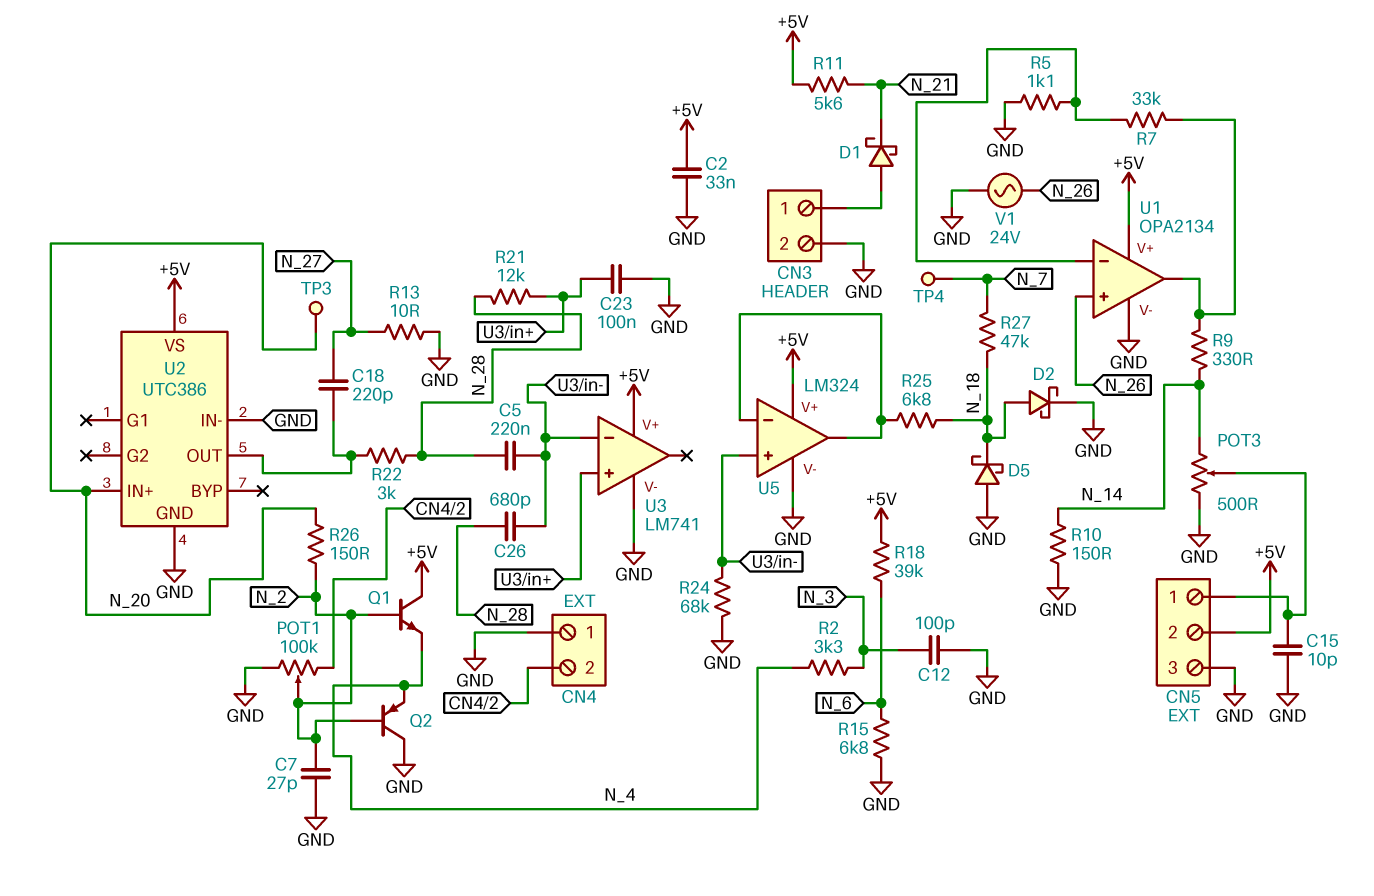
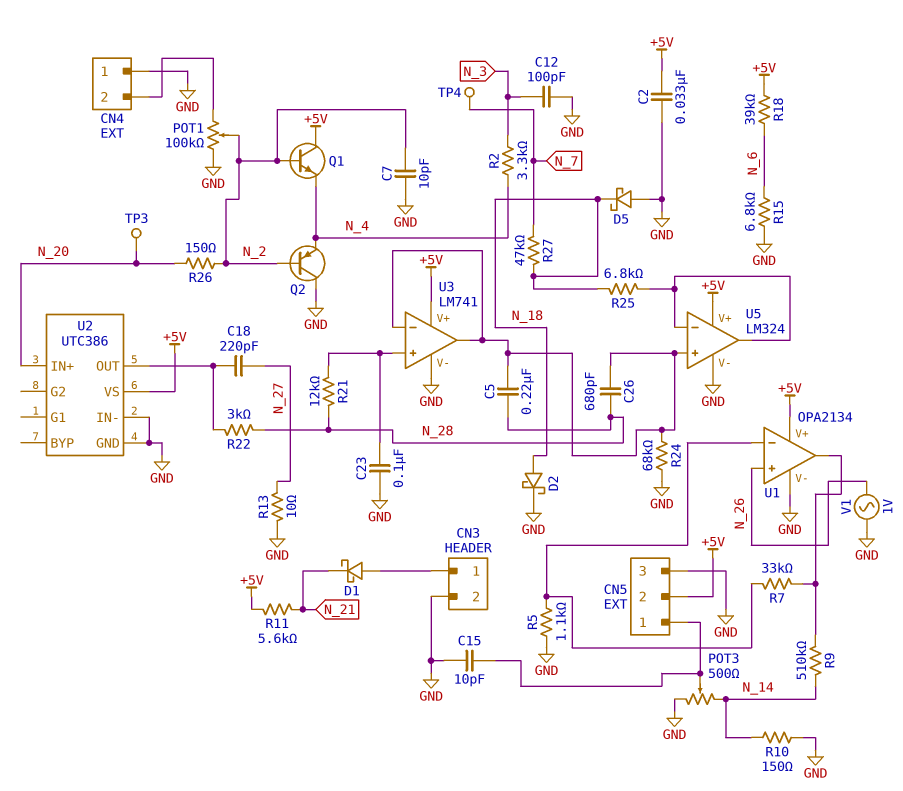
C7: 27pF (GND, N_2) -> 10pF (GND, N_2)
R9: 330 (N_14, U1/out) -> 510k (N_14, U1/out)
U3 pin out: none -> U3/in-
V1: AC 24V (GND, N_26) -> AC 1V (GND, N_26)

